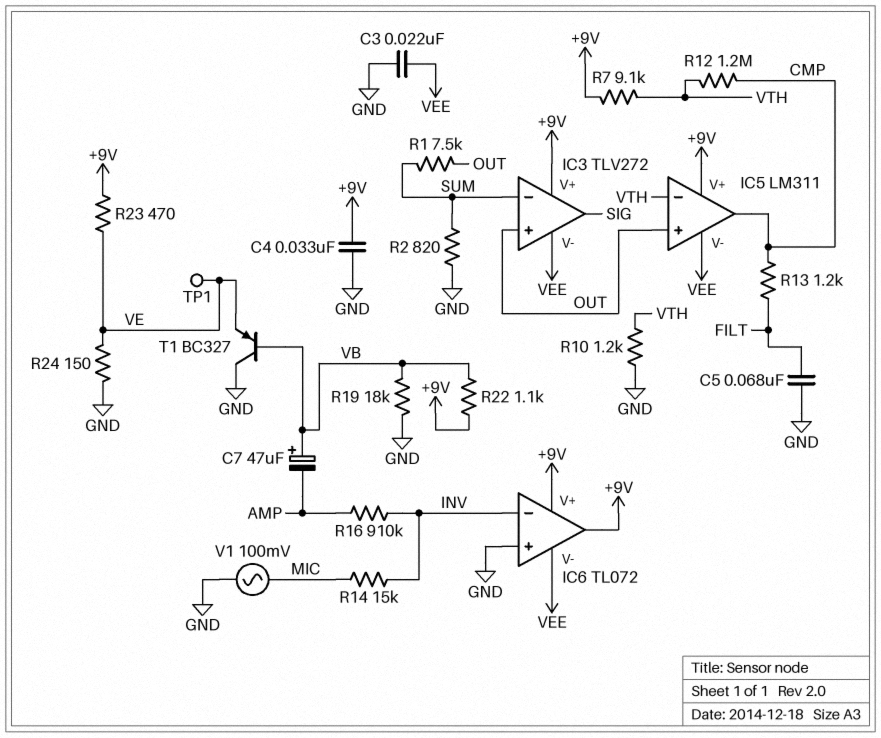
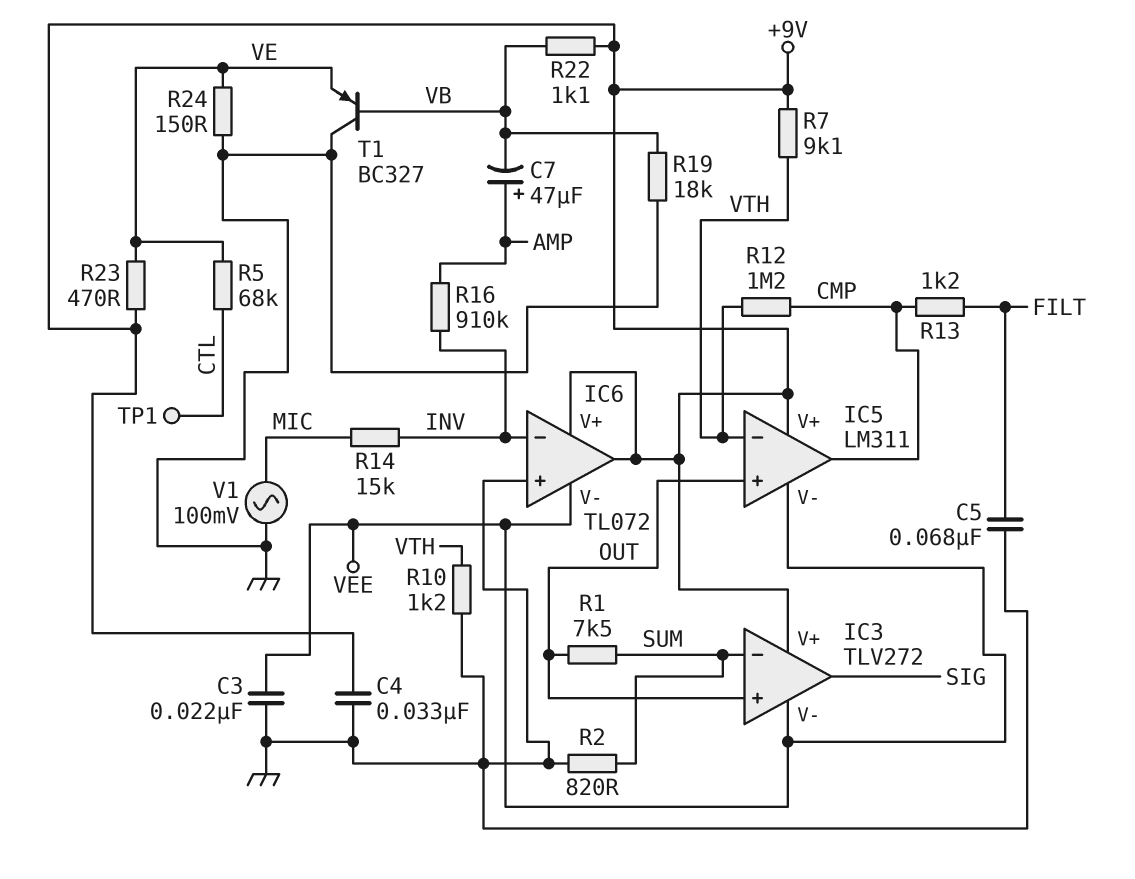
C7: 47uF (plus VB, minus AMP) -> 47uF (plus AMP, minus VB)
R5: none -> 68k (CTL, VE)
TP1: test point (VE) -> test point (CTL)

